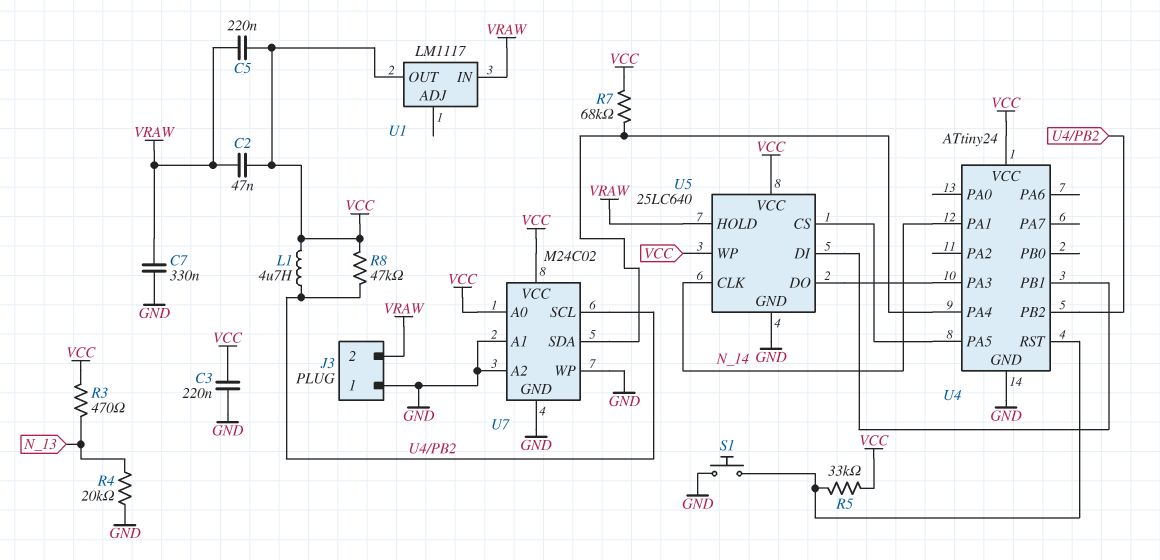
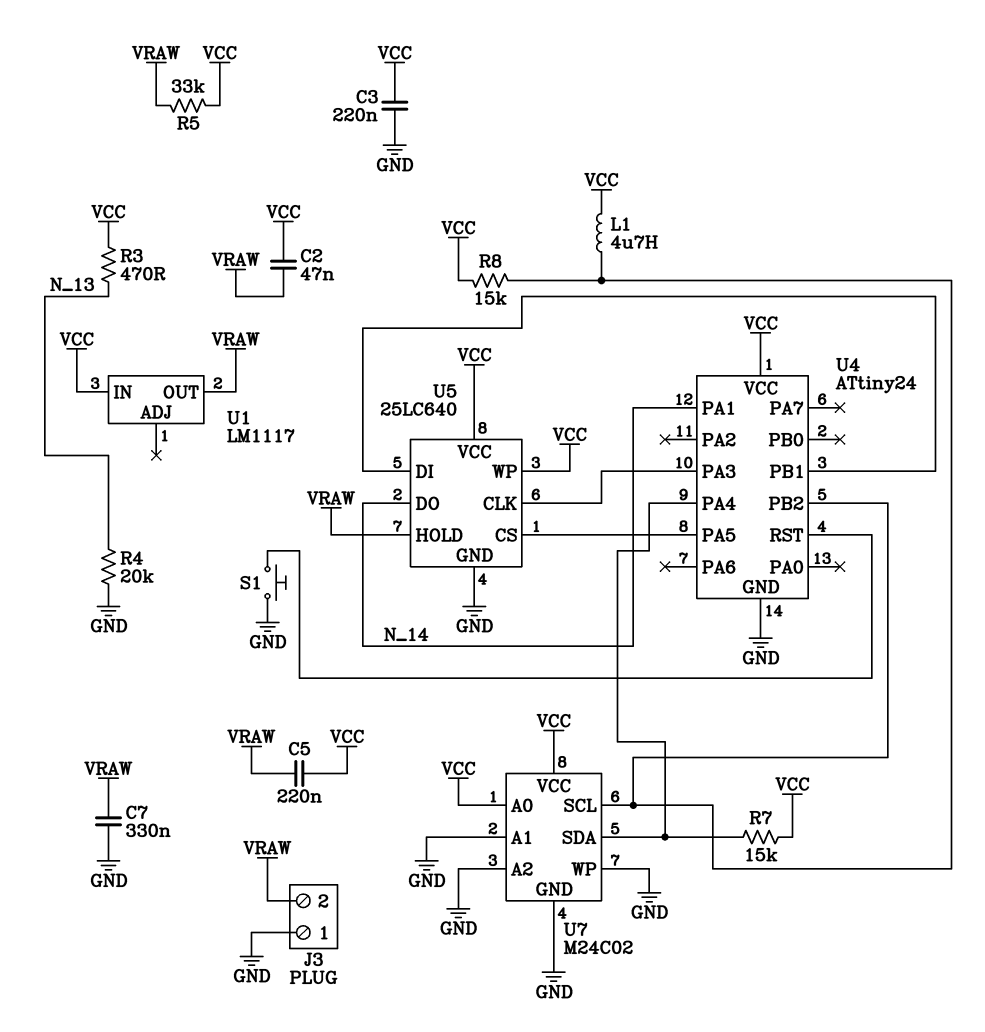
R5: 33k (U4/RST, VCC) -> 33k (VCC, VRAW)
R7: 68k (U4/PA4, VCC) -> 15k (U4/PA4, VCC)
R8: 47k (U4/PB2, VCC) -> 15k (U4/PB2, VCC)
U1 pin IN: VRAW -> VCC
U1 pin OUT: VCC -> VRAW
U5 pin CLK: N_14 -> U4/PA3
U5 pin DO: U4/PA3 -> N_14

